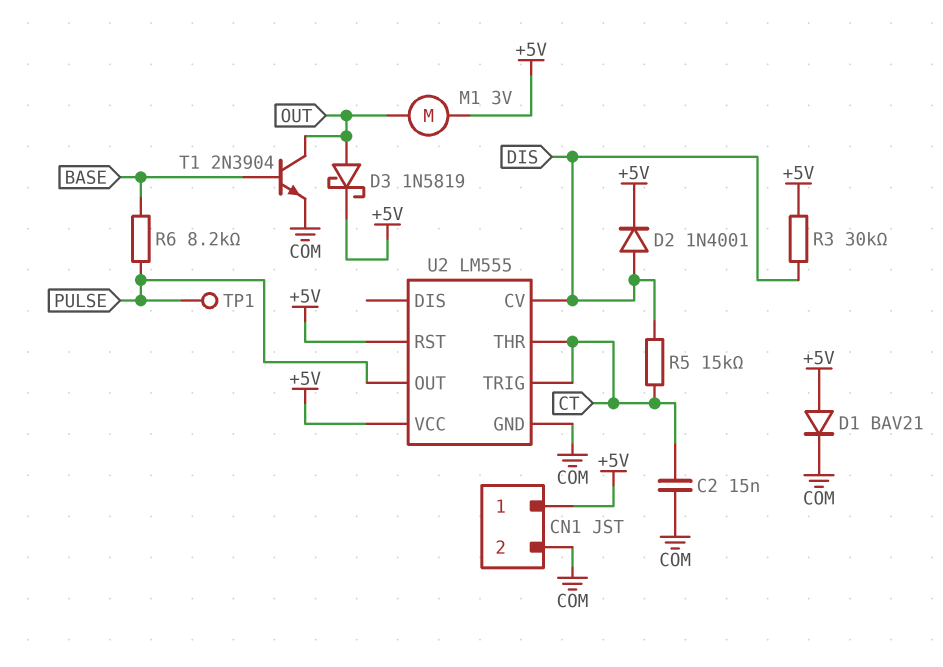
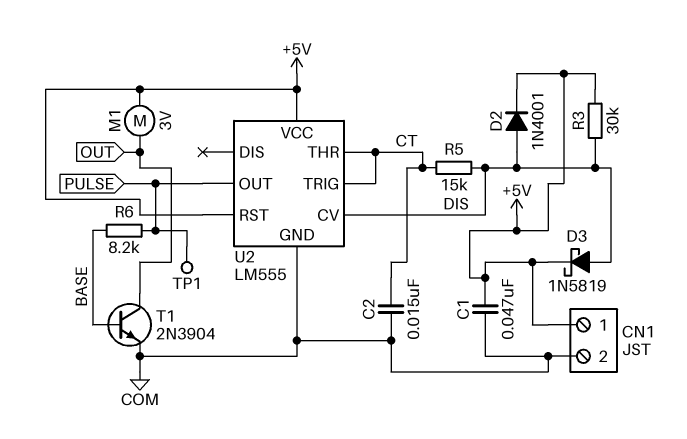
C1: none -> 47nF (+5V, COM)
D1: diode BAV21 (A +5V, K COM) -> none
D3: schottky 1N5819 (A OUT, K +5V) -> schottky 1N5819 (A DIS, K +5V)

